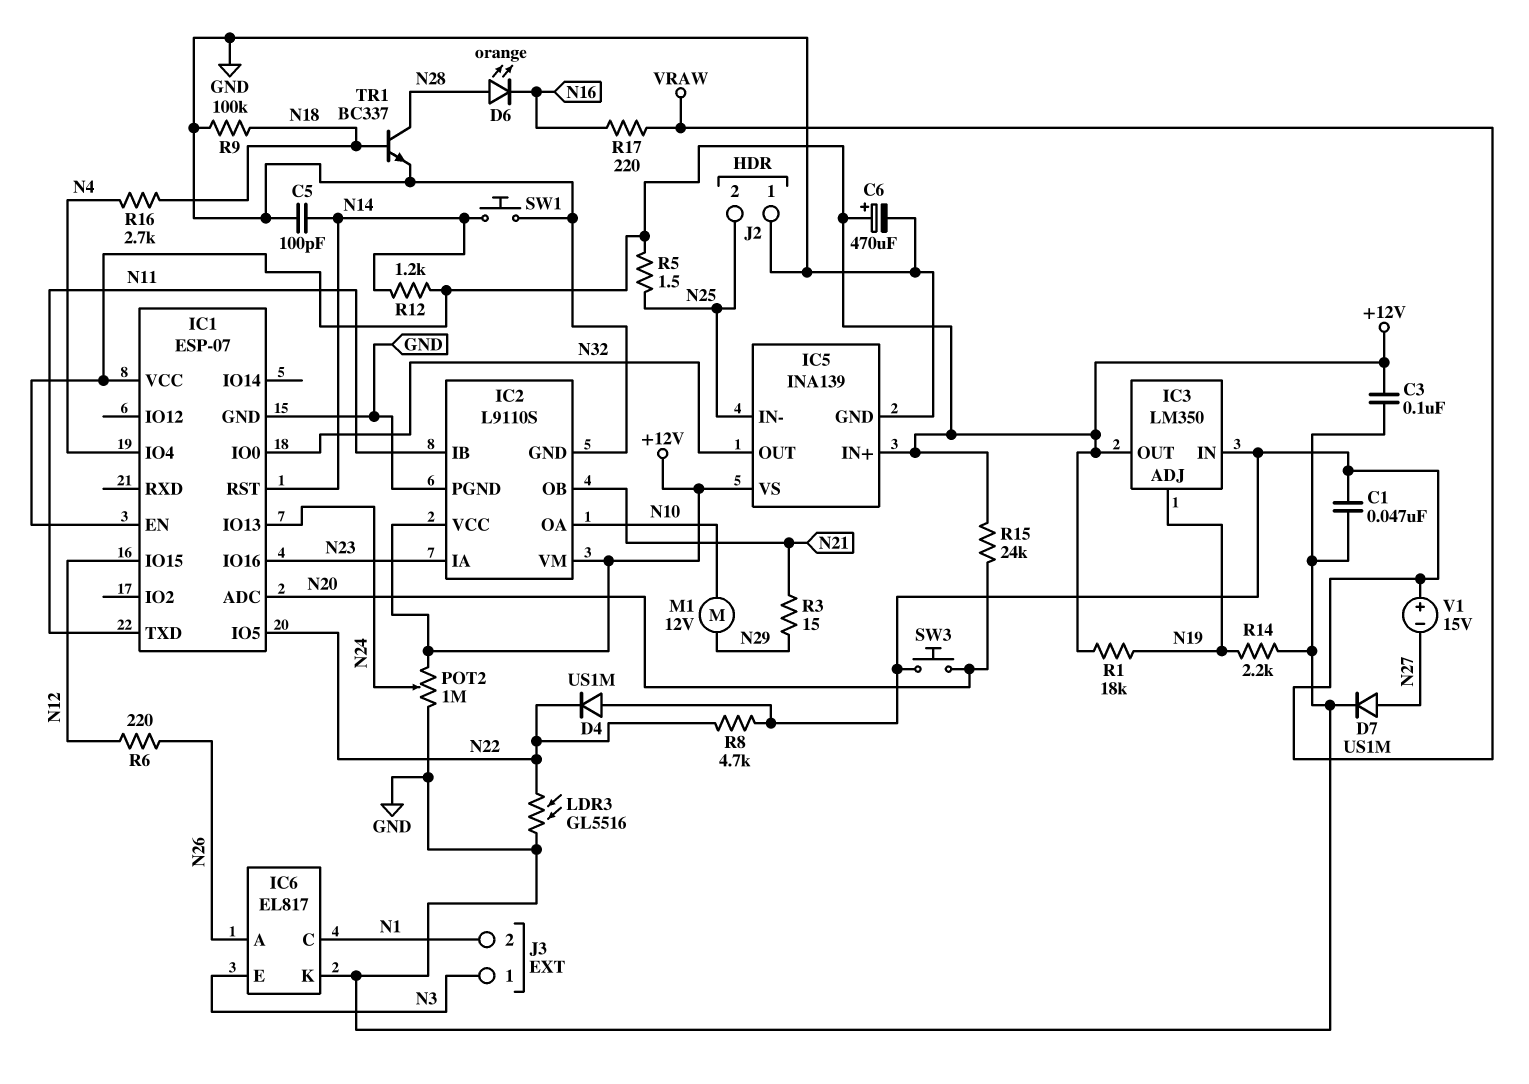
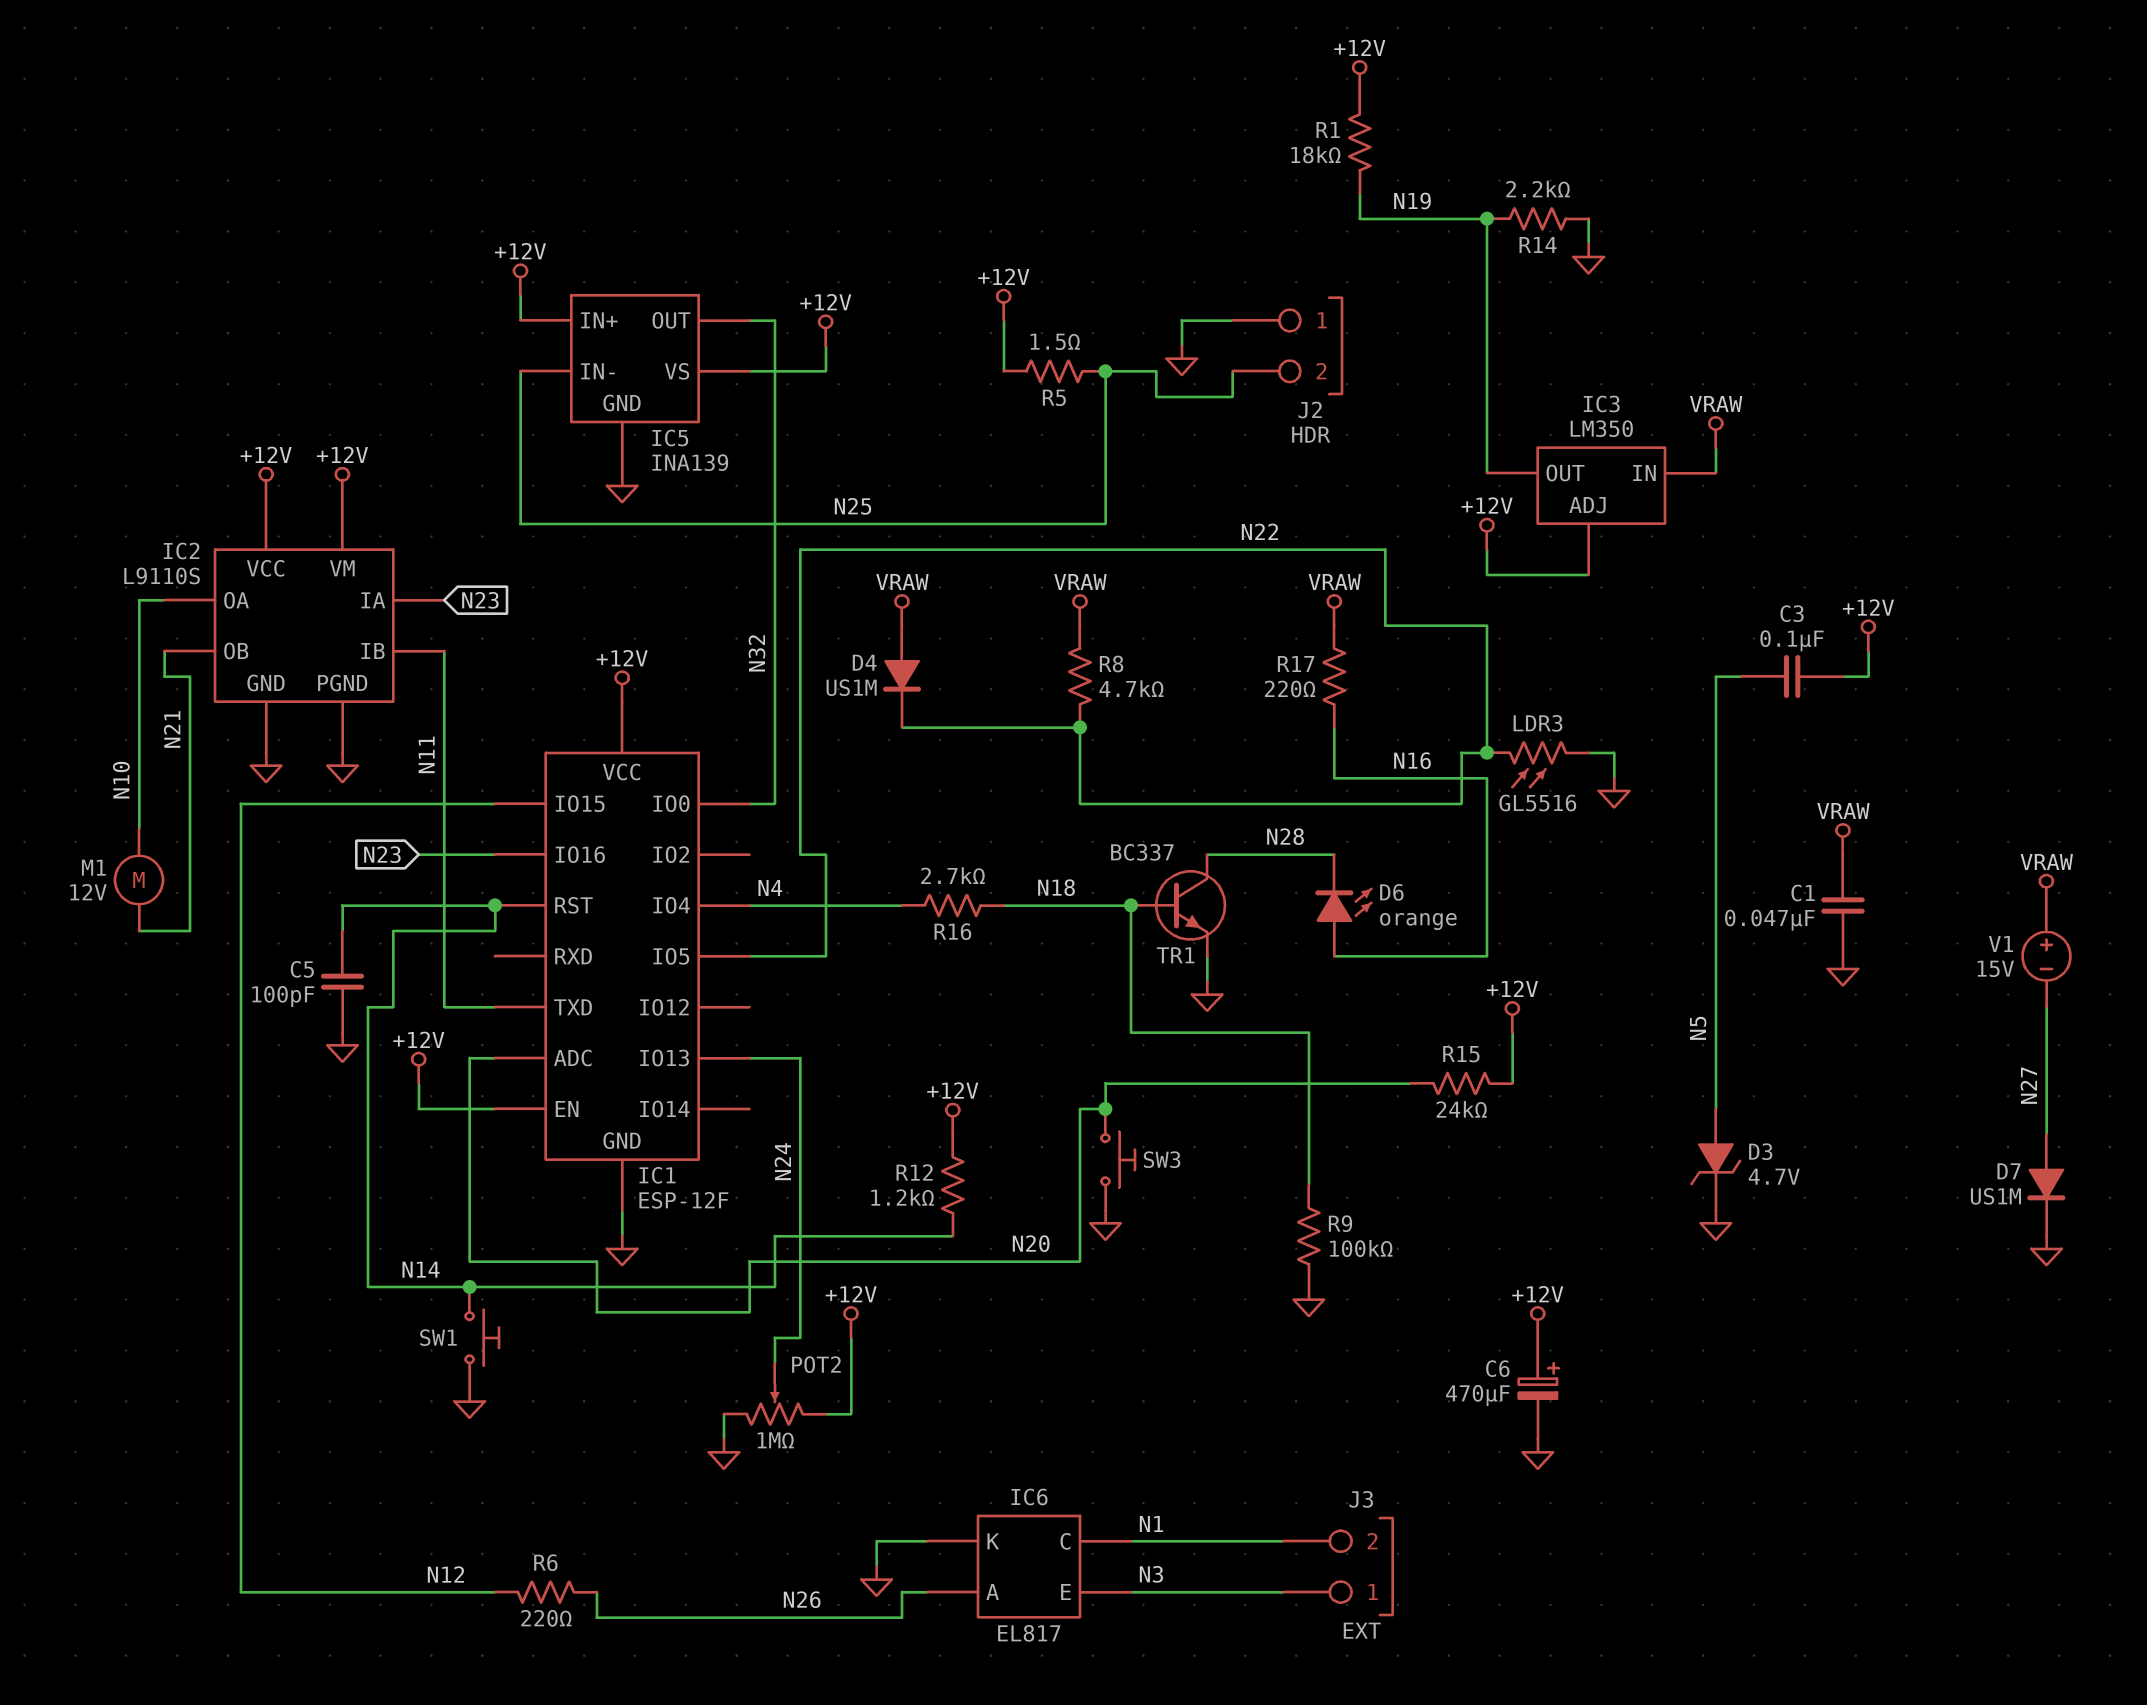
C3: 100nF (+12V, GND) -> 100nF (+12V, N5)
D3: none -> zener 4.7V (A N5, K GND)
D6: LED orange (A N28, K N16) -> LED orange (A N16, K N28)
IC1: ESP-07 -> ESP-12F
IC3 pin ADJ: N19 -> +12V
IC3 pin OUT: +12V -> N19
M1: motor 12V (N10, N29) -> motor 12V (N10, N21)
R3: 15 (N21, N29) -> none
SW3: button (N20, VRAW) -> button (GND, N20)

